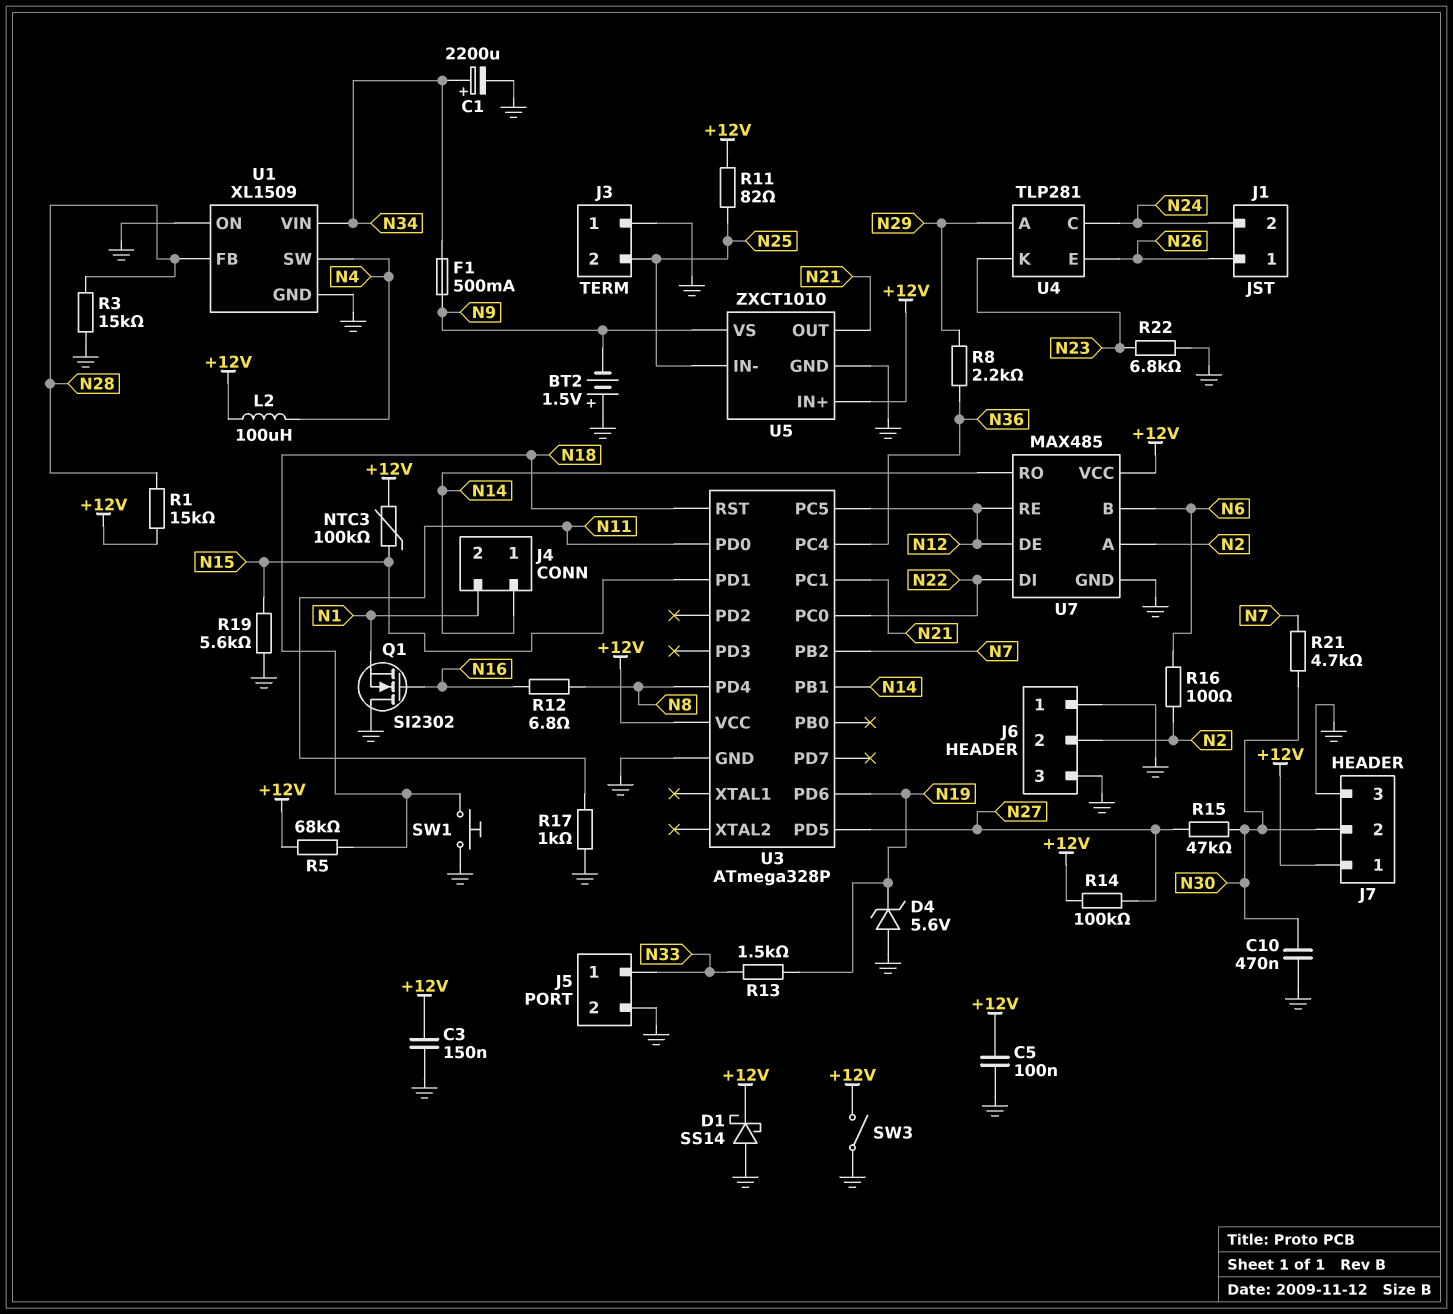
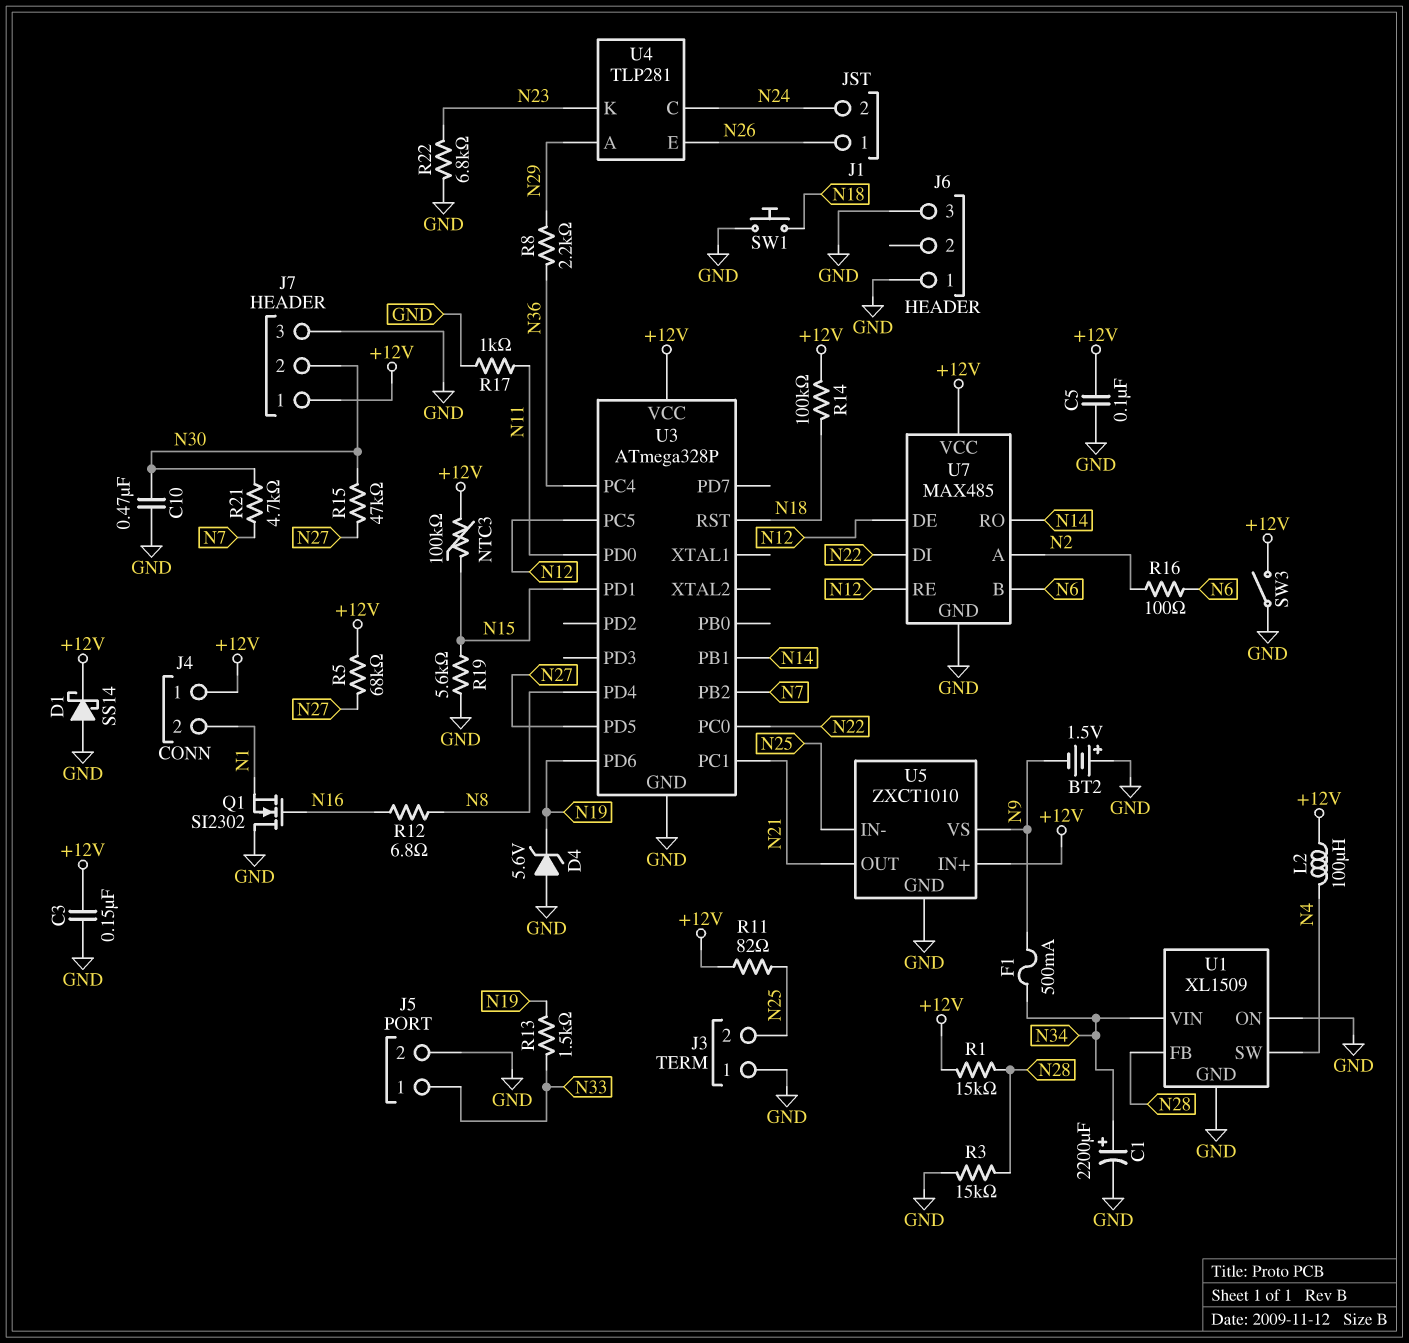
J4 pin 1: N14 -> +12V
J6 pin 2: N2 -> none
R5: 68k (+12V, N18) -> 68k (+12V, N27)
R14: 100k (+12V, N27) -> 100k (+12V, N18)

